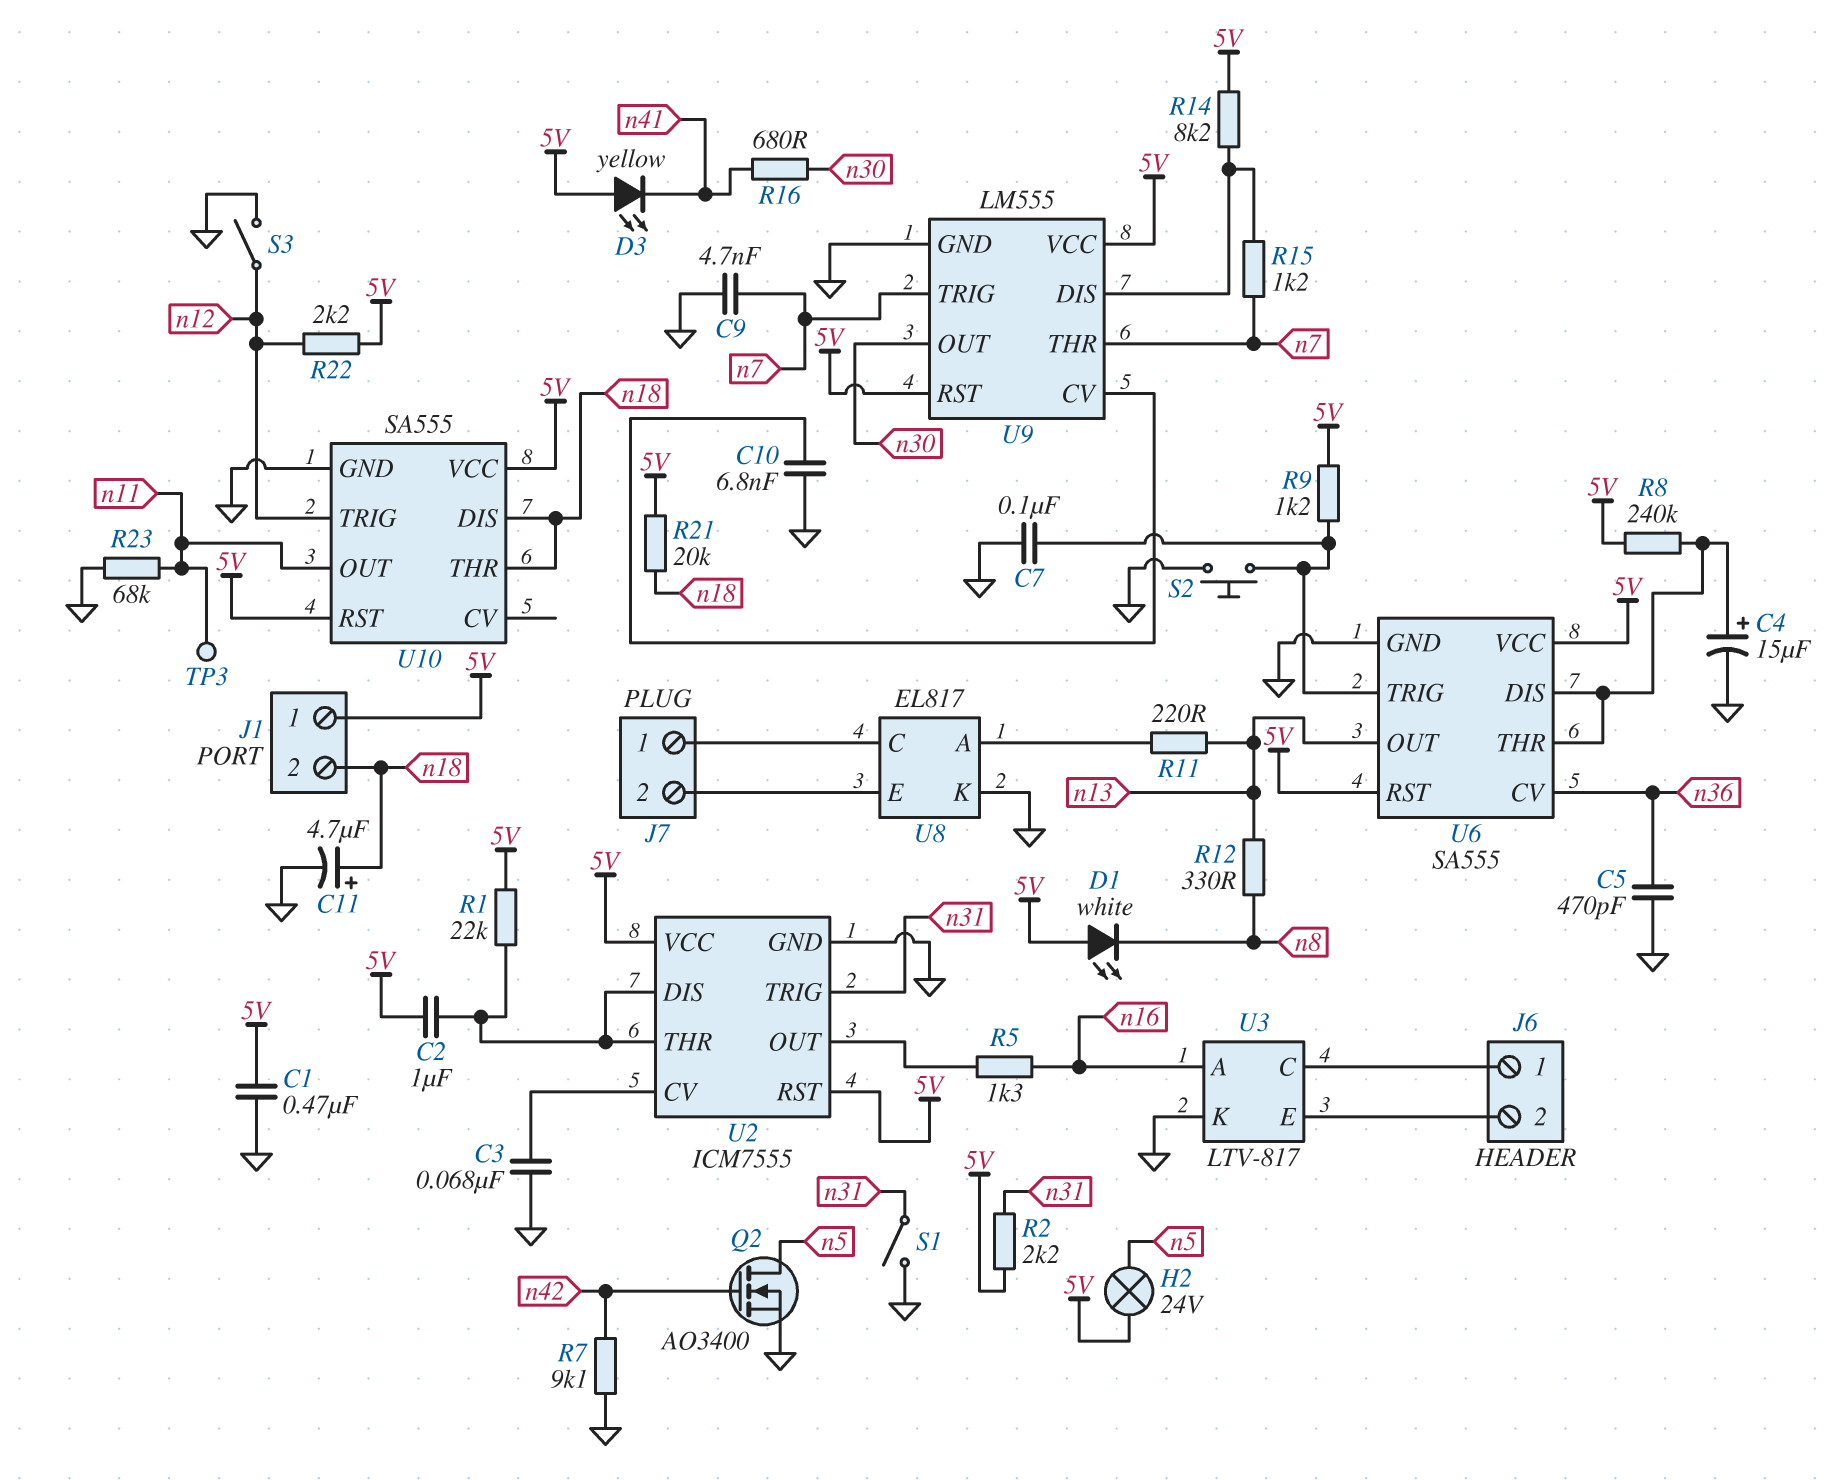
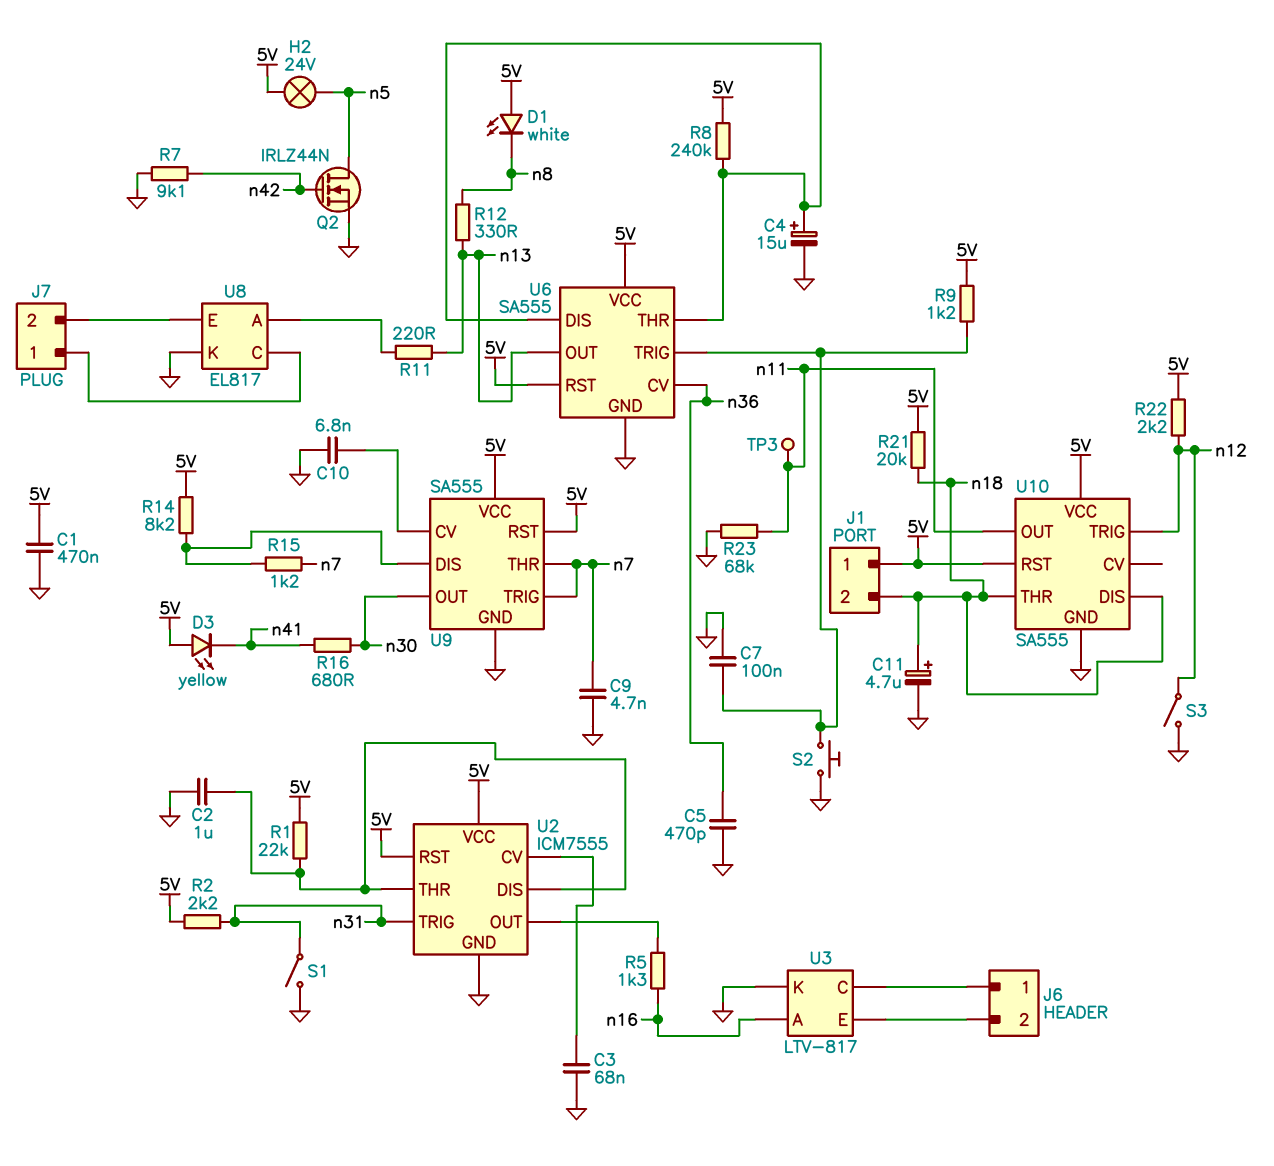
C2: 1uF (5V, U2/DIS) -> 1uF (GND, U2/DIS)
Q2: NMOS AO3400 (G n42, D n5, S GND) -> NMOS IRLZ44N (G n42, D n5, S GND)
U9: LM555 -> SA555

